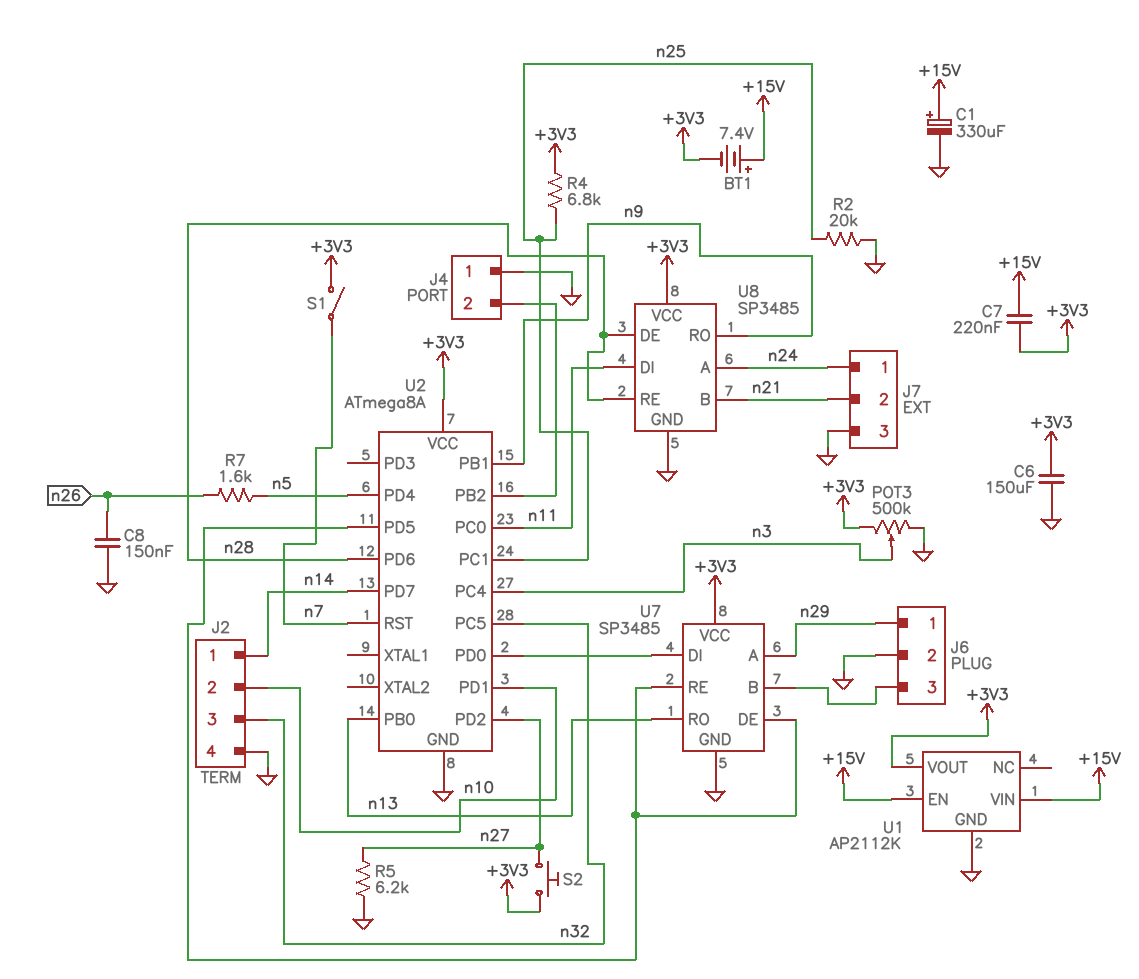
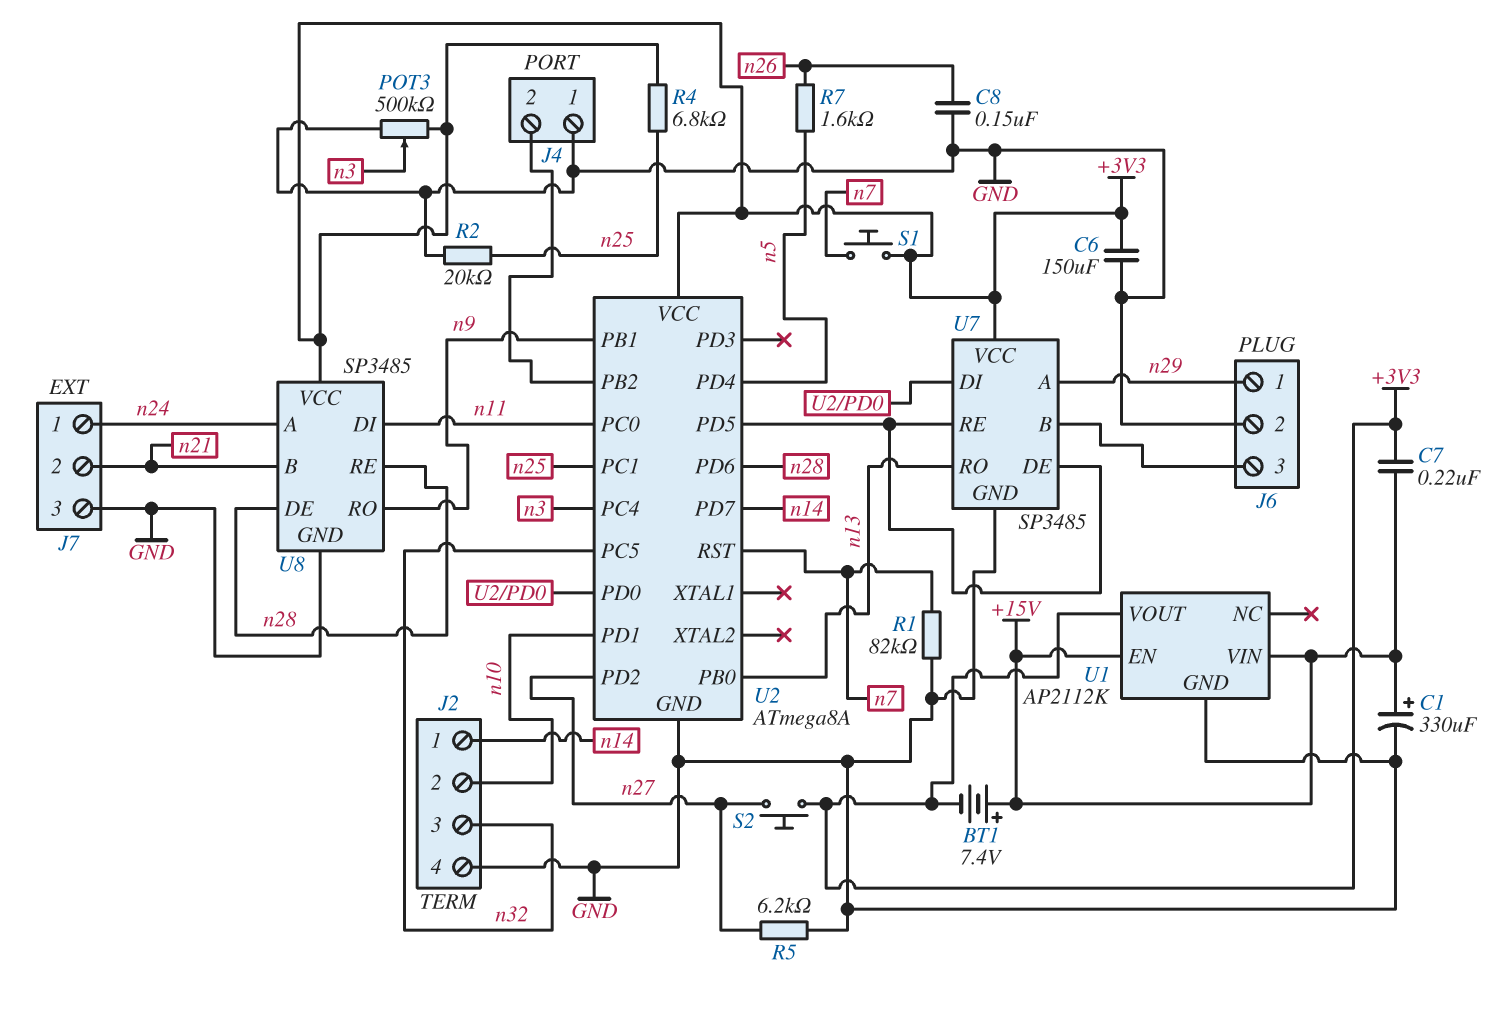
R1: none -> 82k (GND, n7)
S1: switch (+3V3, n7) -> button (+3V3, n7)

